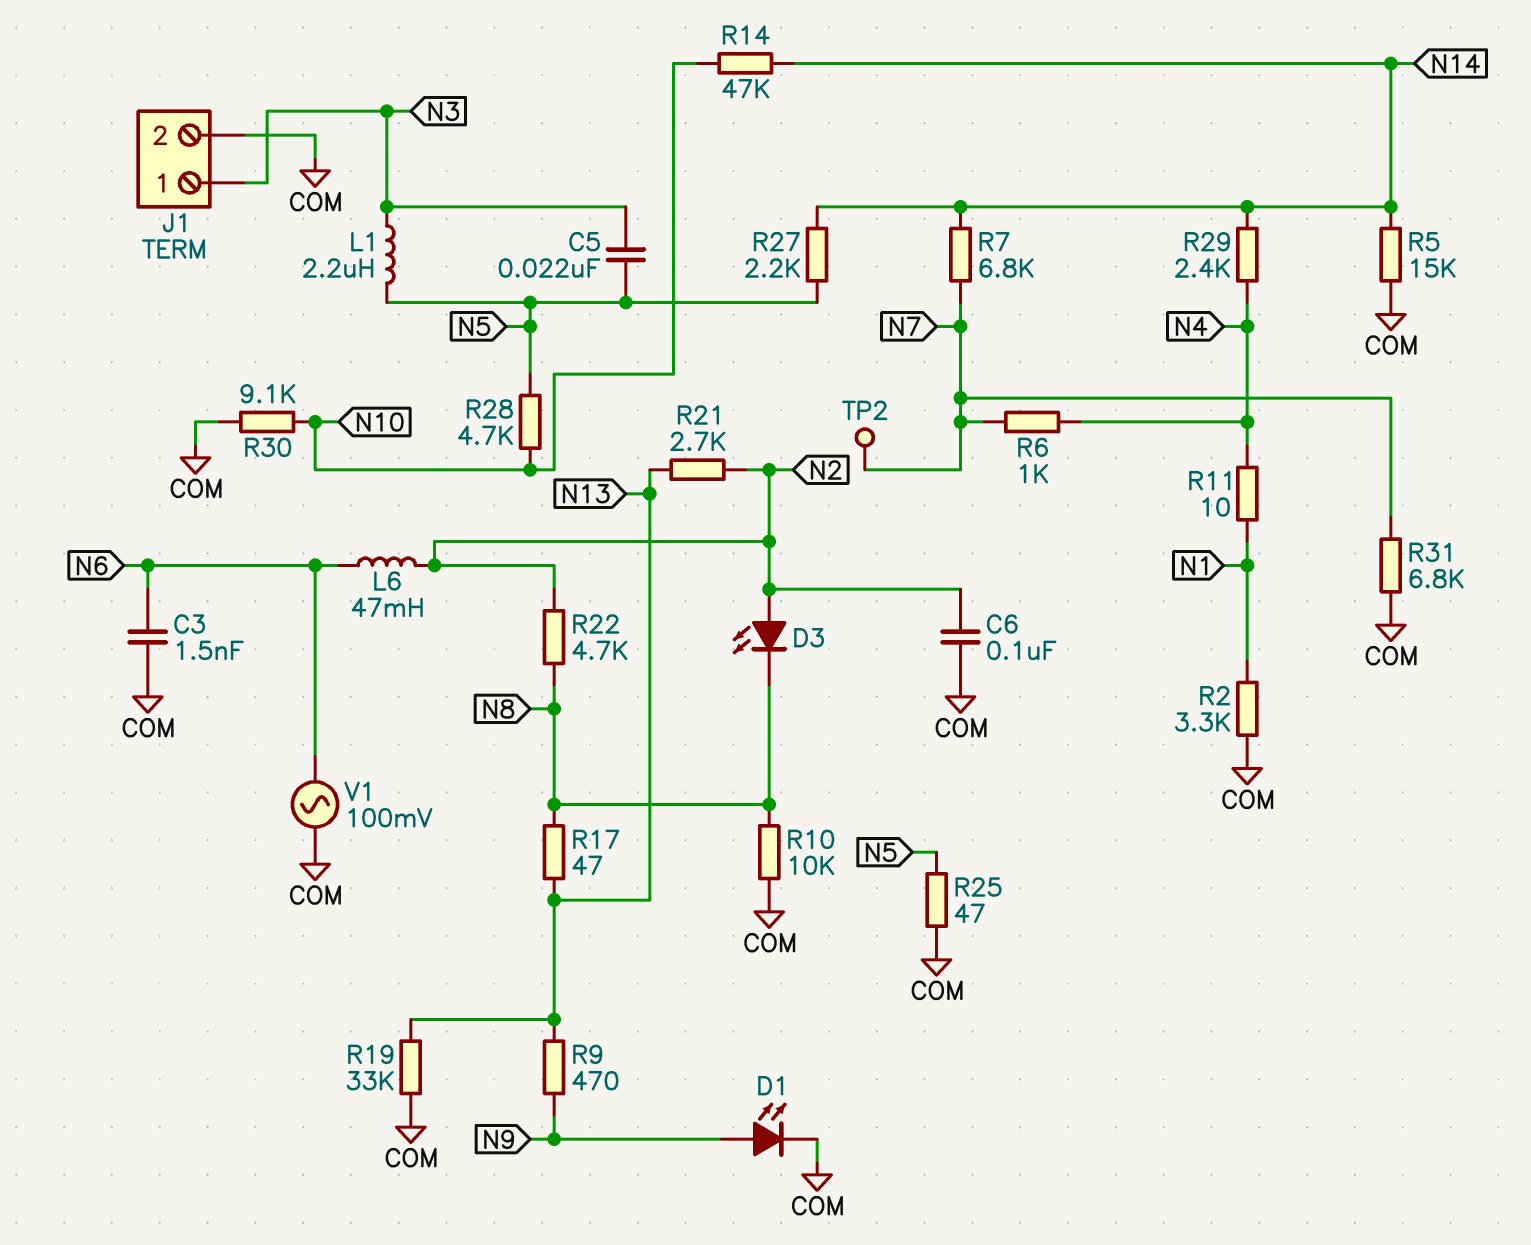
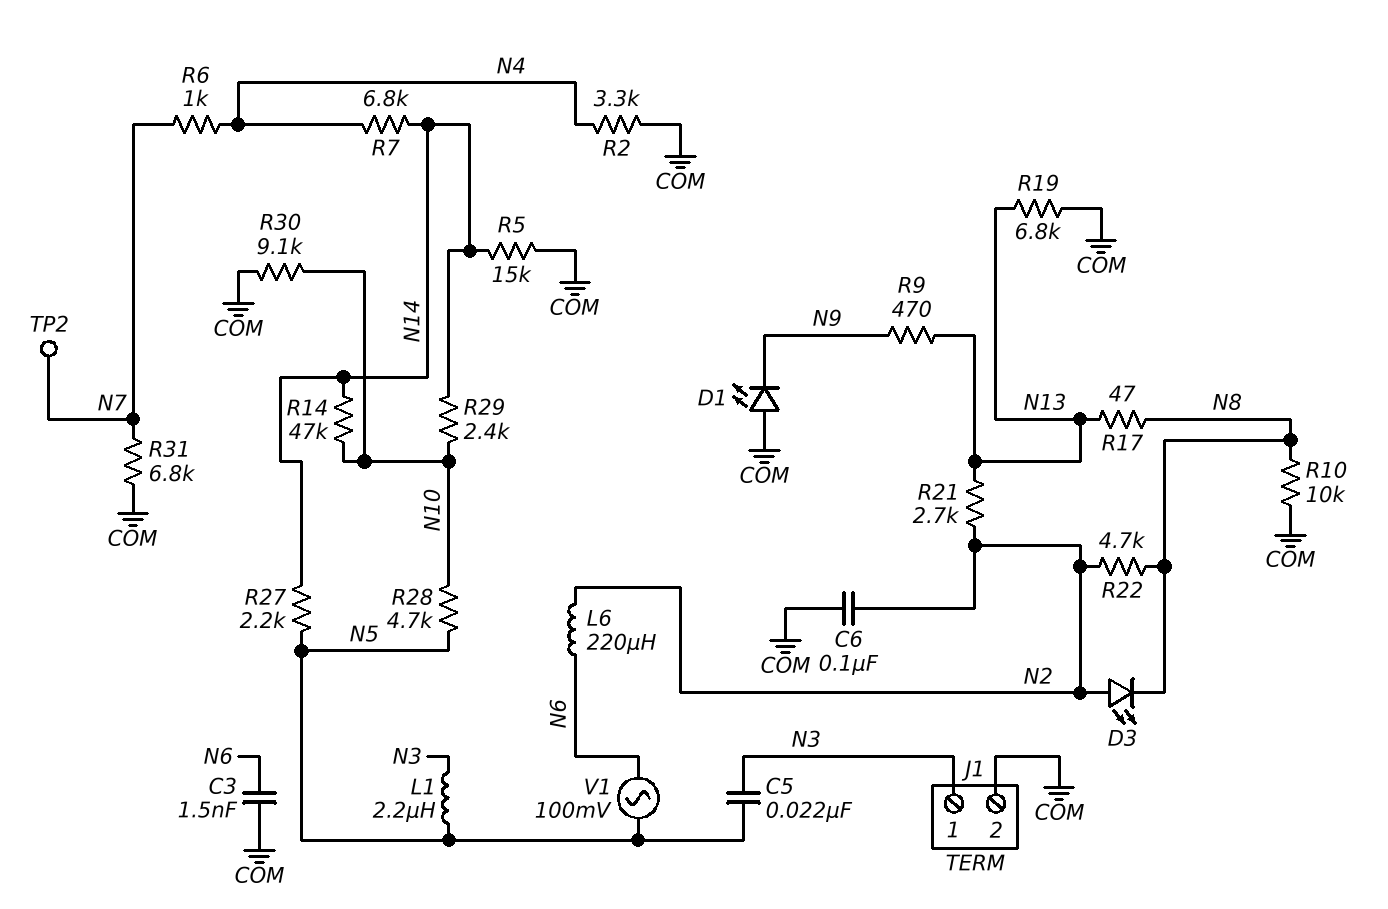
D1: LED (A N9, K COM) -> LED (A COM, K N9)
L6: 47mH (N2, N6) -> 220uH (N2, N6)
R2: 3.3k (COM, N1) -> 3.3k (COM, N4)
R7: 6.8k (N7, N14) -> 6.8k (N4, N14)
R11: 10 (N1, N4) -> none
R19: 33k (COM, N13) -> 6.8k (COM, N13)
R25: 47 (COM, N5) -> none
R29: 2.4k (N4, N14) -> 2.4k (N10, N14)
V1: AC 100mV (COM, N6) -> AC 100mV (N5, N6)

